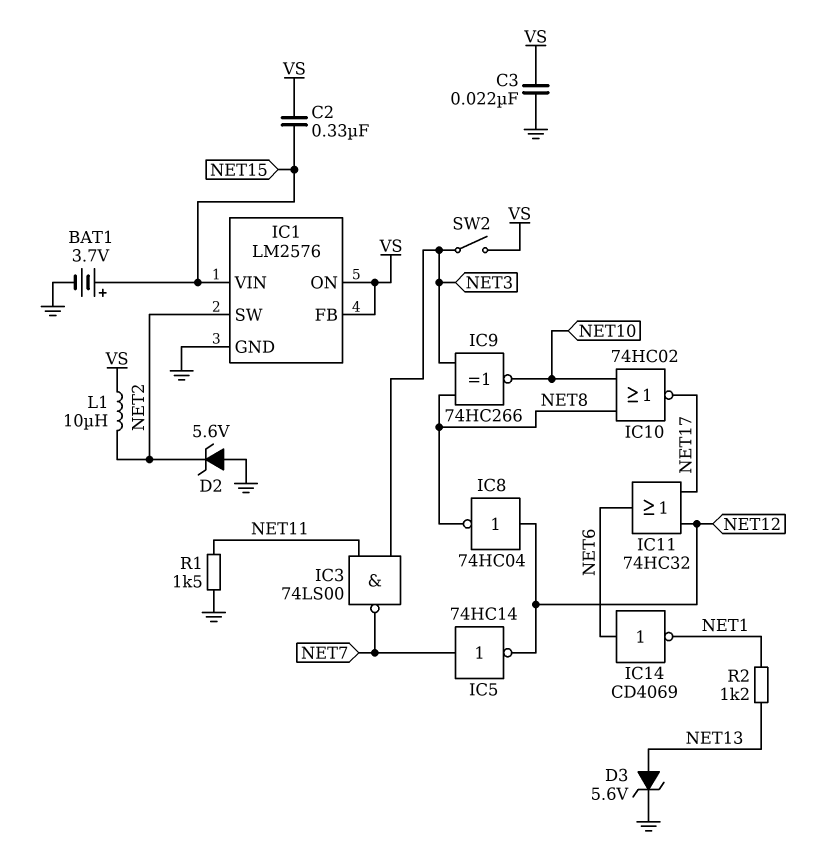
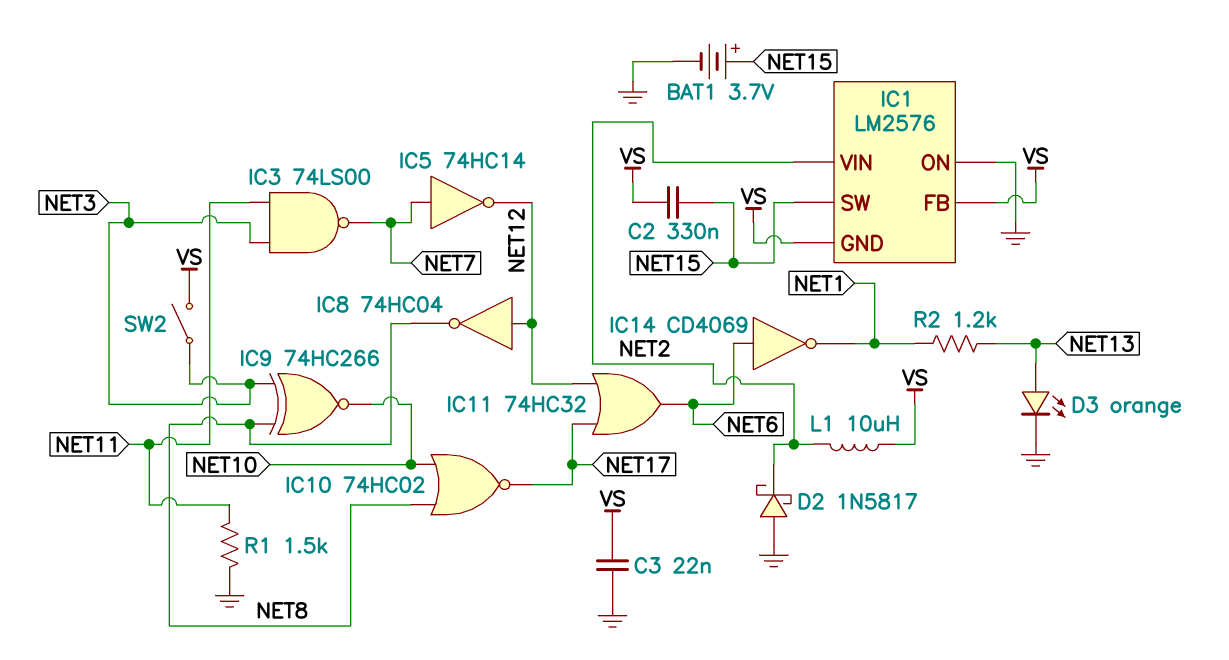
D2: zener 5.6V (A GND, K NET2) -> schottky 1N5817 (A GND, K NET2)
D3: zener 5.6V (A NET13, K GND) -> LED orange (A NET13, K GND)
IC1 pin GND: GND -> VS
IC1 pin ON: VS -> GND
IC1 pin SW: NET2 -> NET15
IC1 pin VIN: NET15 -> NET2

